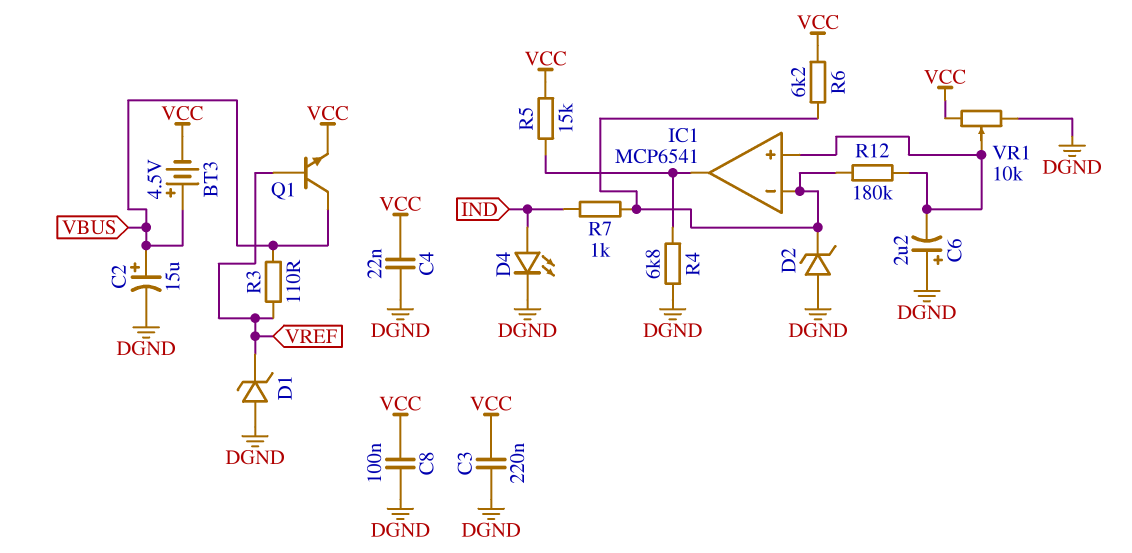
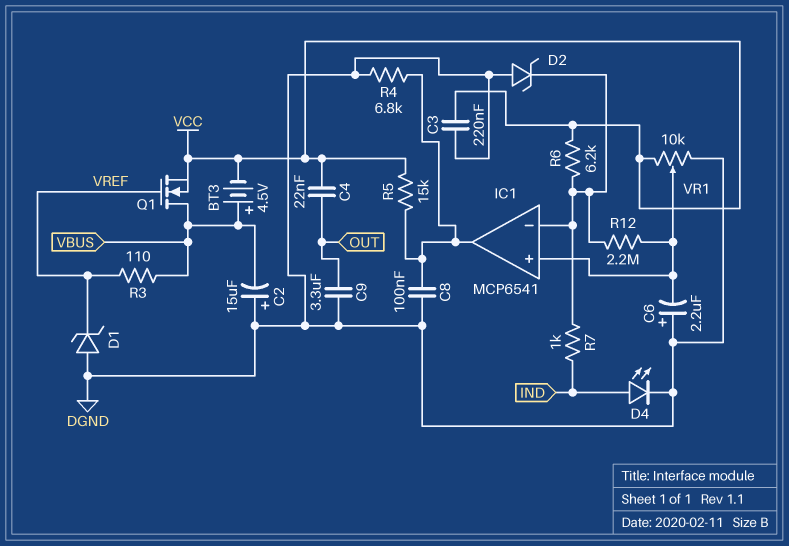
C2: 15uF (plus VBUS, minus DGND) -> 15uF (plus DGND, minus VBUS)
C4: 22nF (DGND, VCC) -> 22nF (OUT, VCC)
C8: 100nF (DGND, VCC) -> 100nF (DGND, IC1/out)
C9: none -> 3.3uF (DGND, OUT)
Q1: NPN (B VREF, C VBUS, E VCC) -> NMOS (G VREF, D VBUS, S VCC)
R12: 180k (IC1/in+, IC1/in-) -> 2.2M (IC1/in+, IC1/in-)

